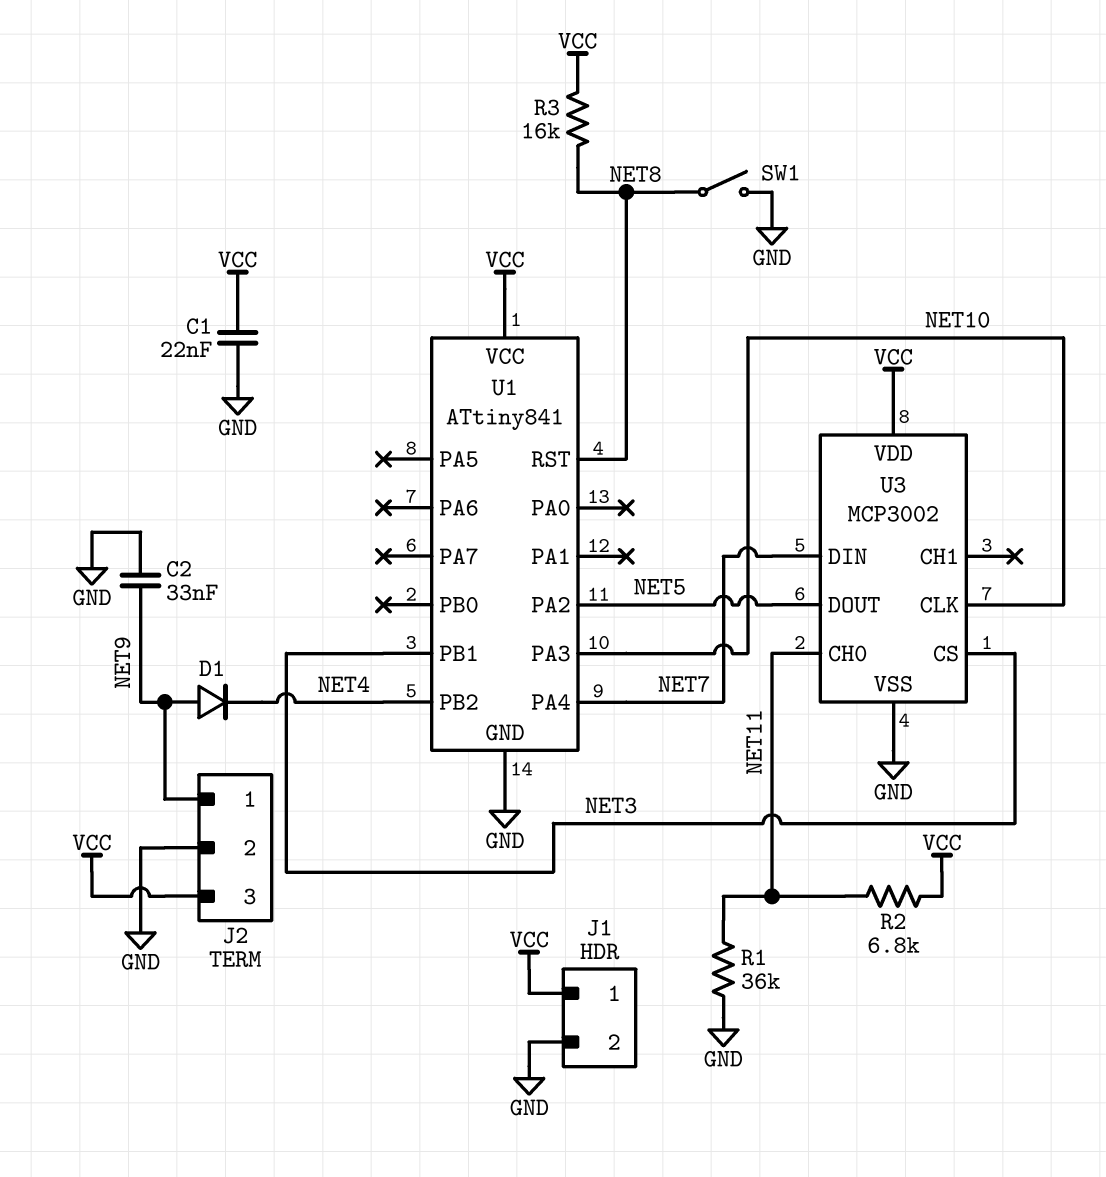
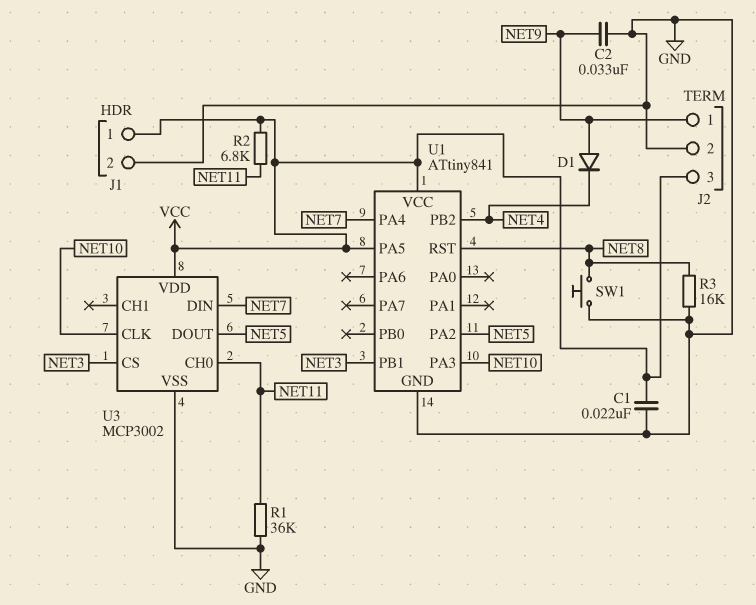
R3: 16k (NET8, VCC) -> 16k (GND, NET8)
SW1: switch (GND, NET8) -> button (GND, NET8)
U1 pin PA5: none -> VCC

